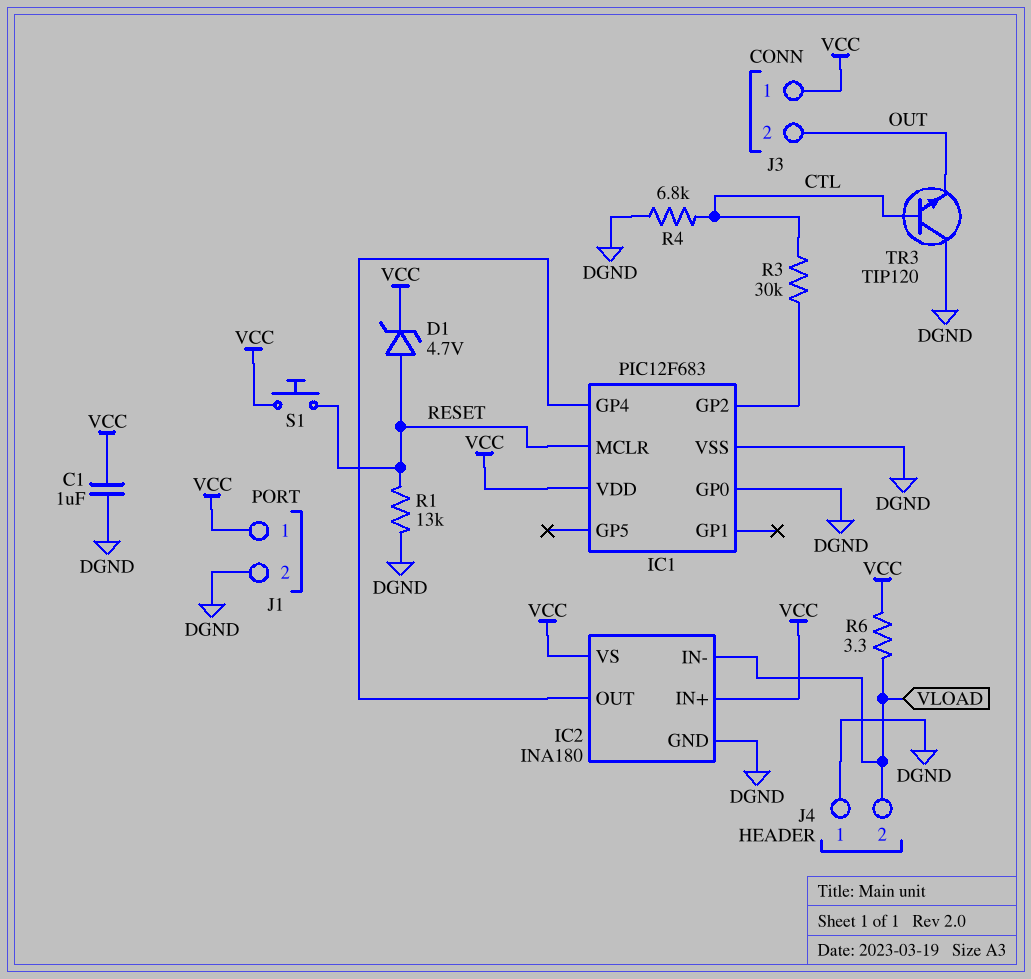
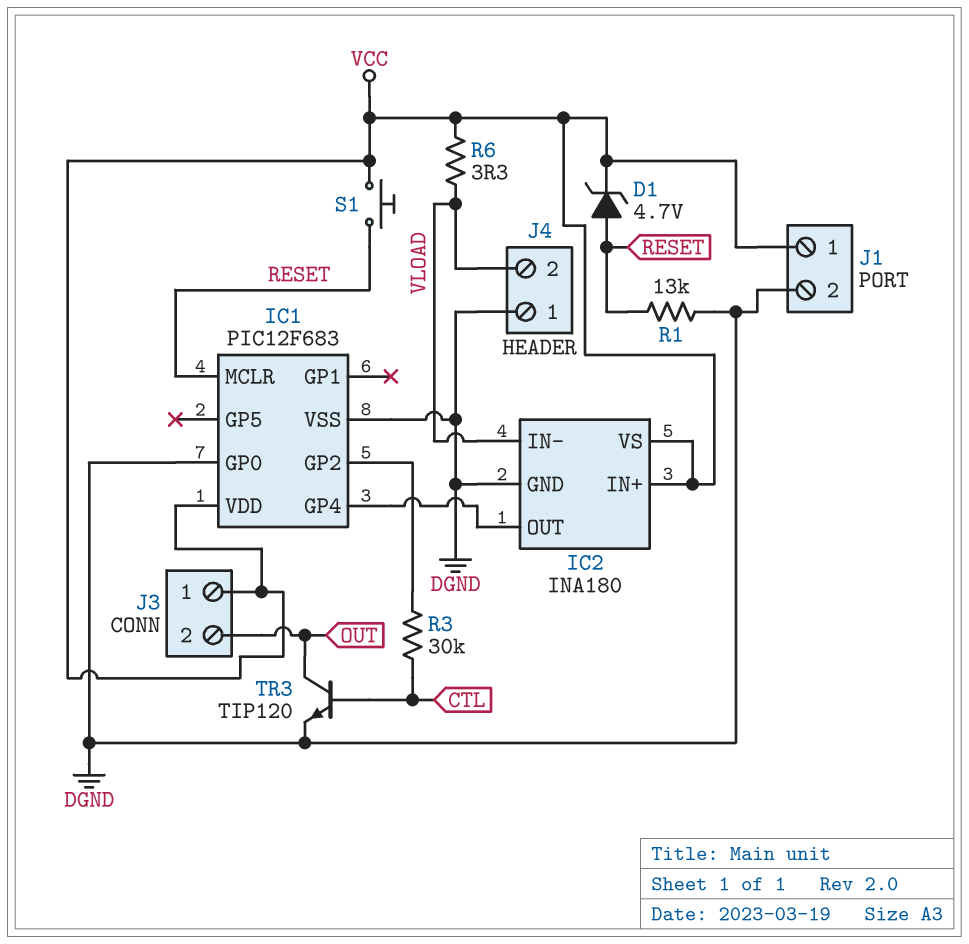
C1: 1uF (DGND, VCC) -> none
R4: 6.8k (CTL, DGND) -> none
TR3: NPN TIP120 (B CTL, C DGND, E OUT) -> NPN TIP120 (B CTL, C OUT, E DGND)

